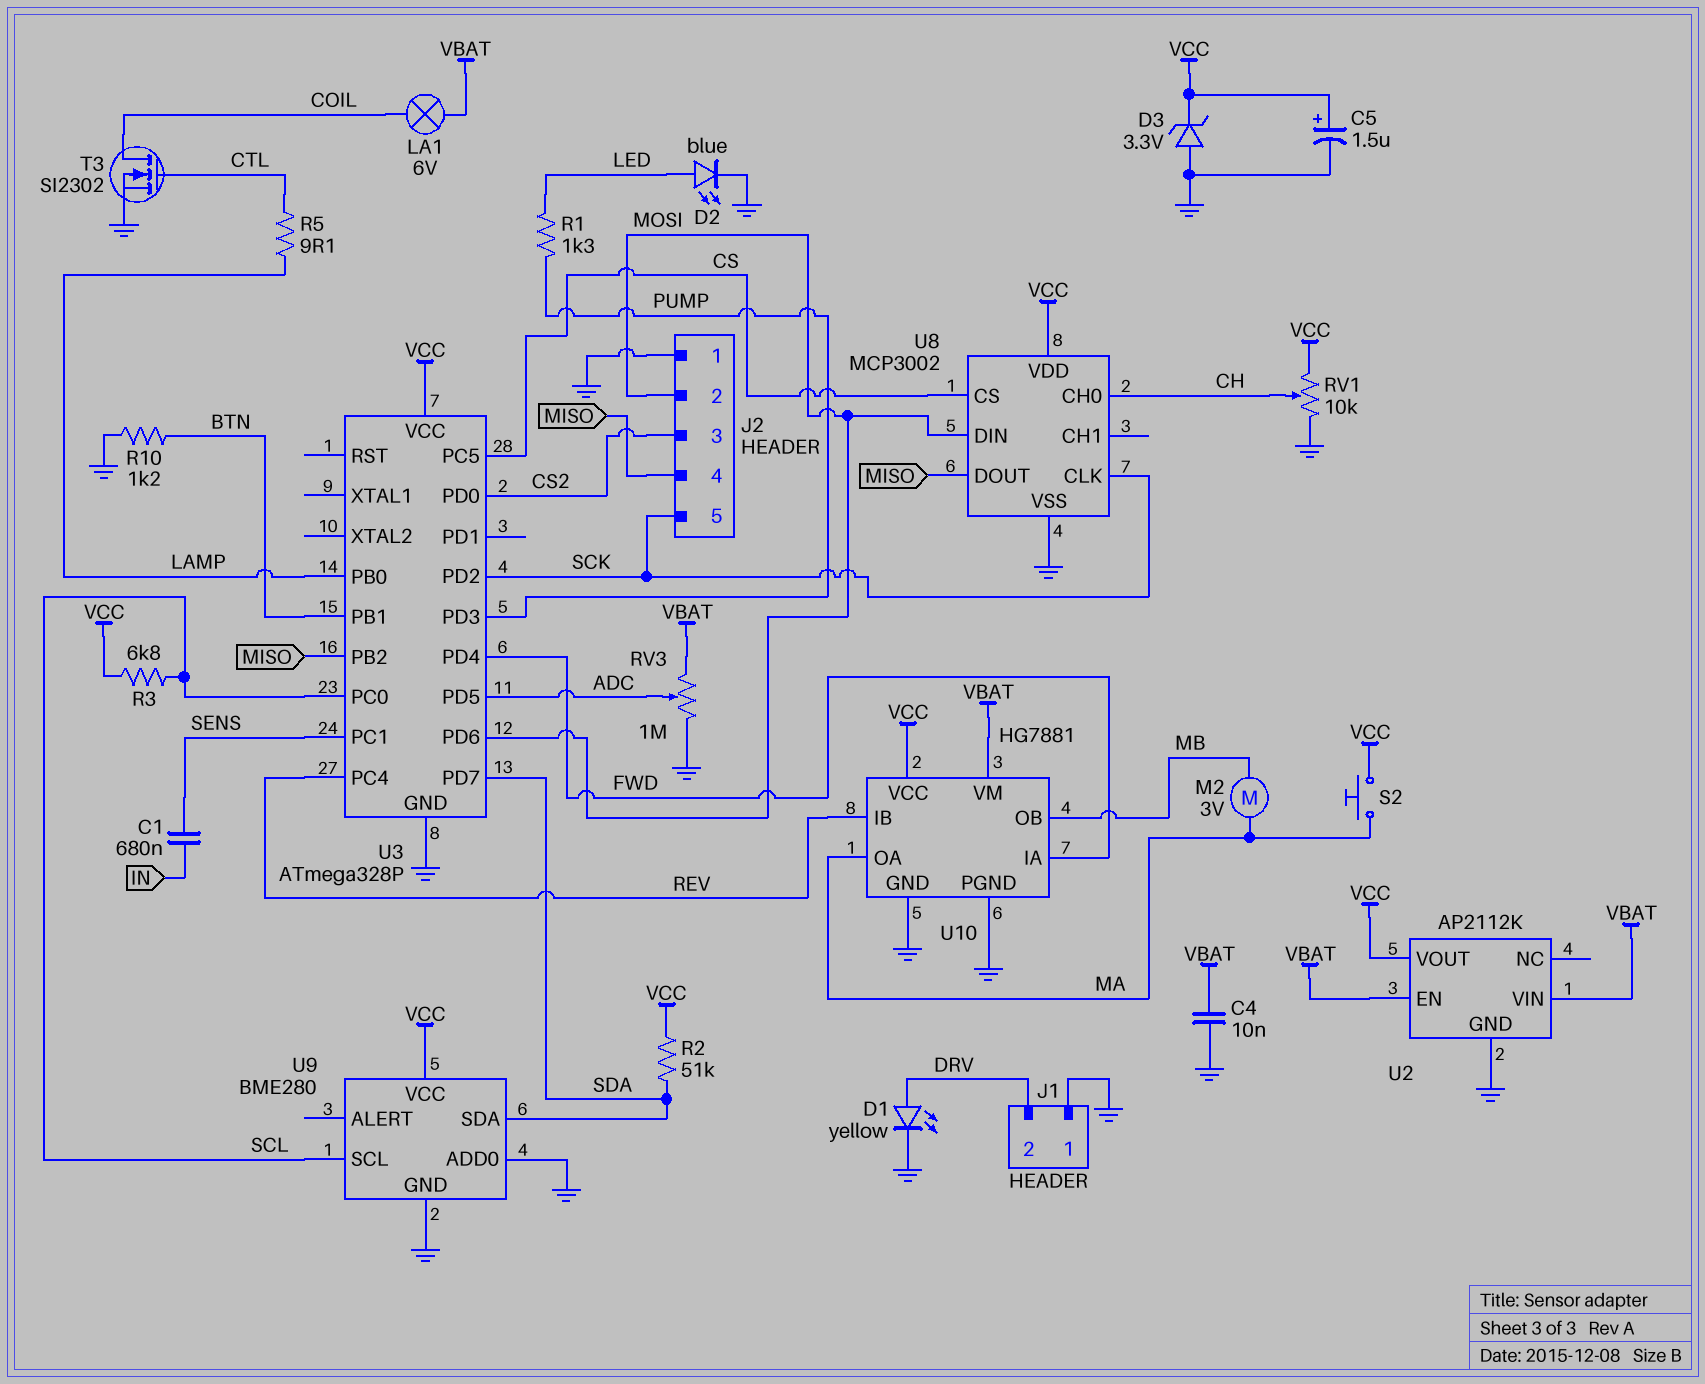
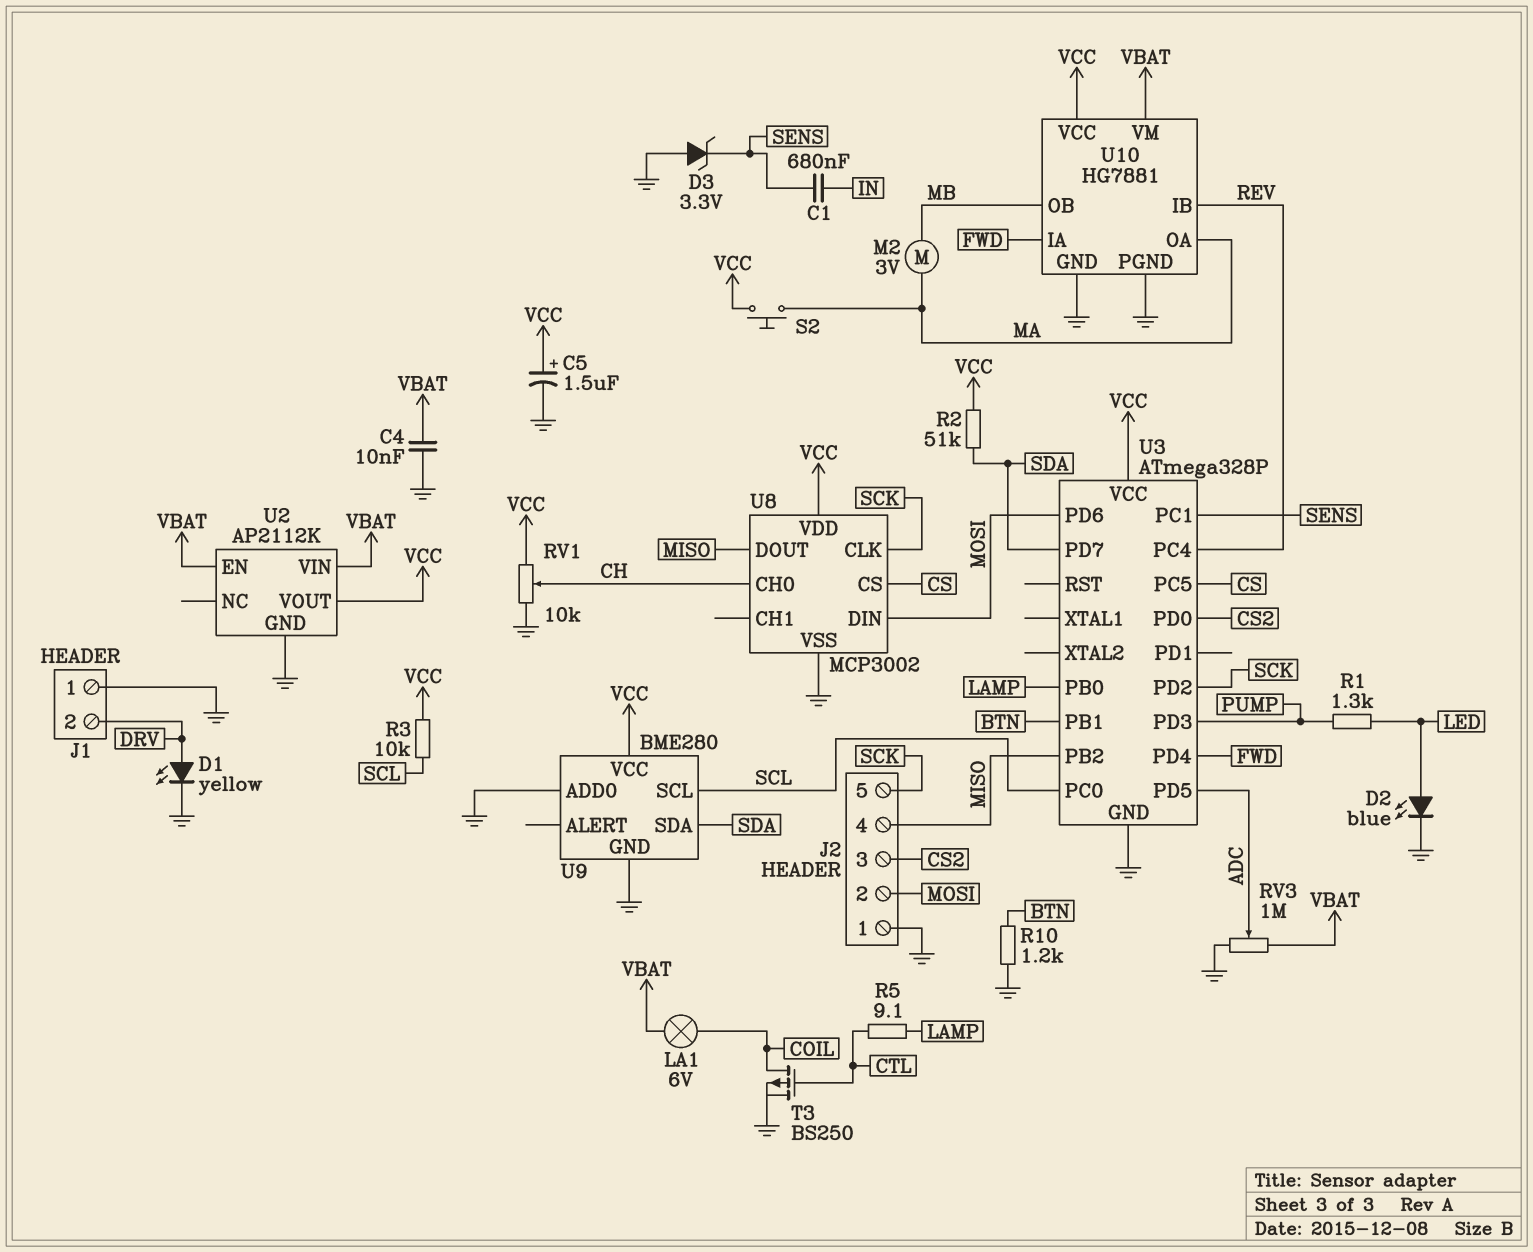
D3: zener 3.3V (A GND, K VCC) -> zener 3.3V (A GND, K SENS)
R3: 6.8k (SCL, VCC) -> 10k (SCL, VCC)
T3: NMOS SI2302 (G CTL, D COIL, S GND) -> PMOS BS250 (G CTL, D COIL, S GND)

